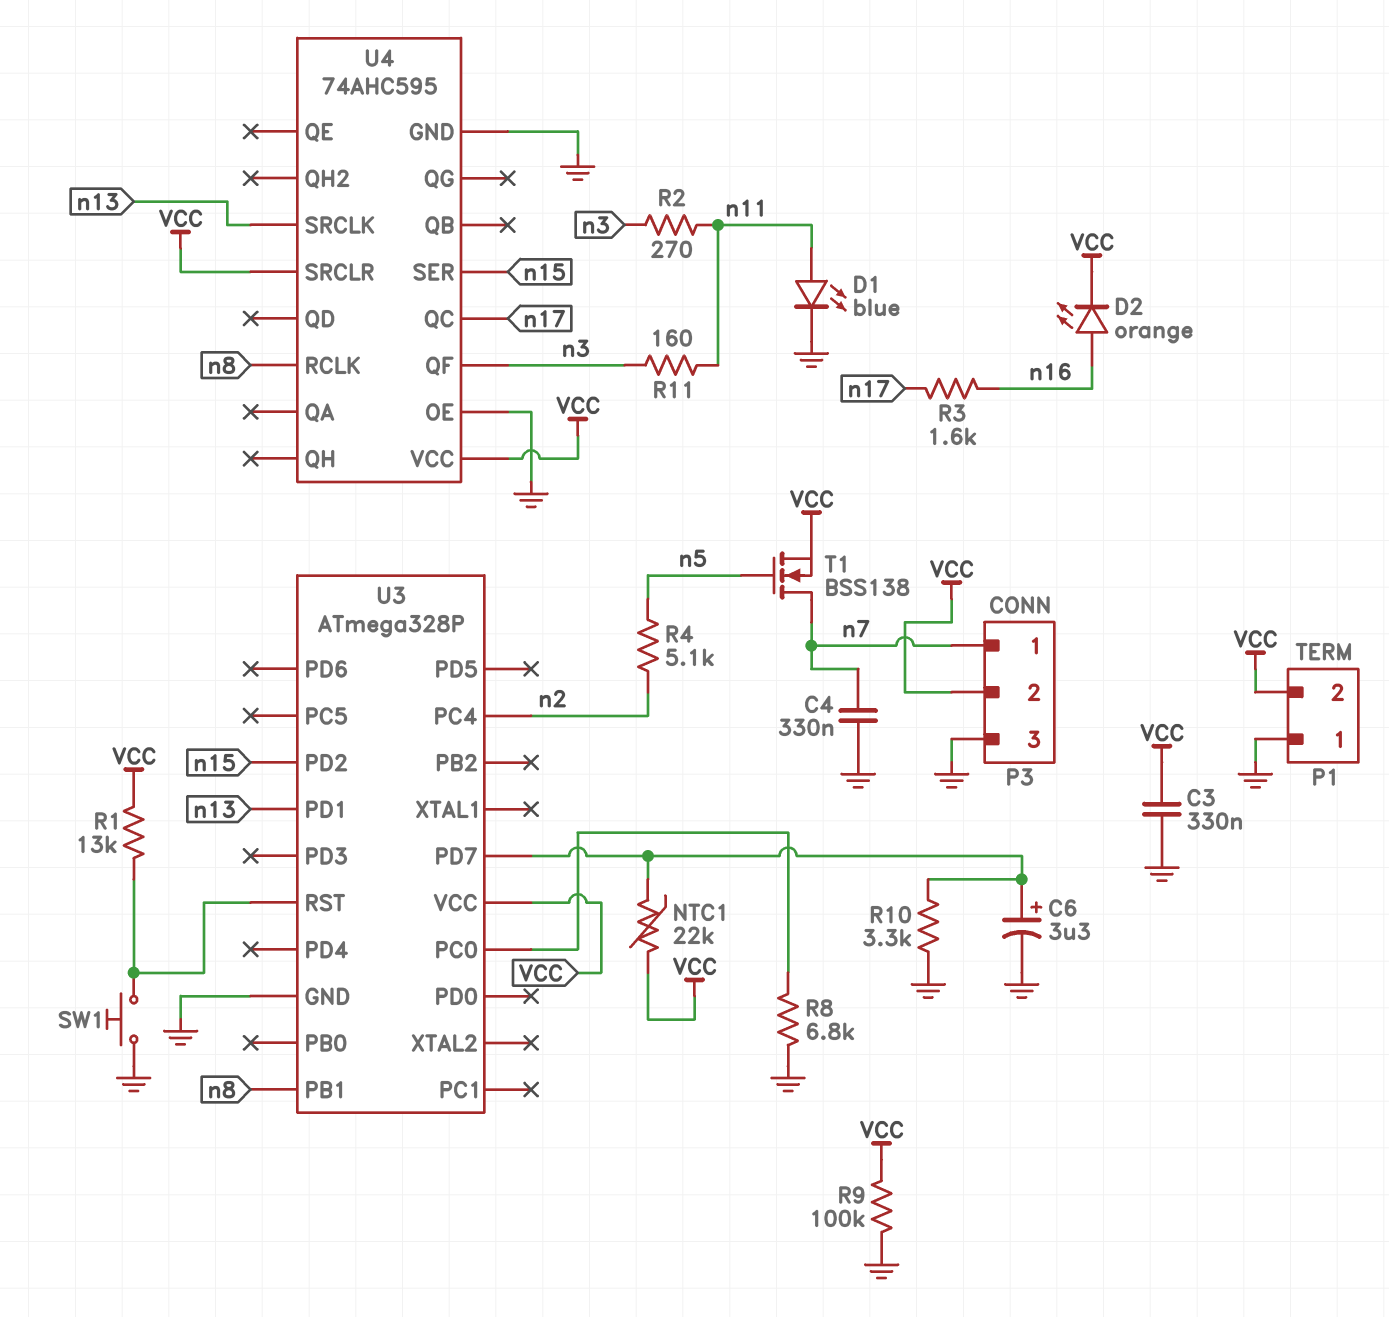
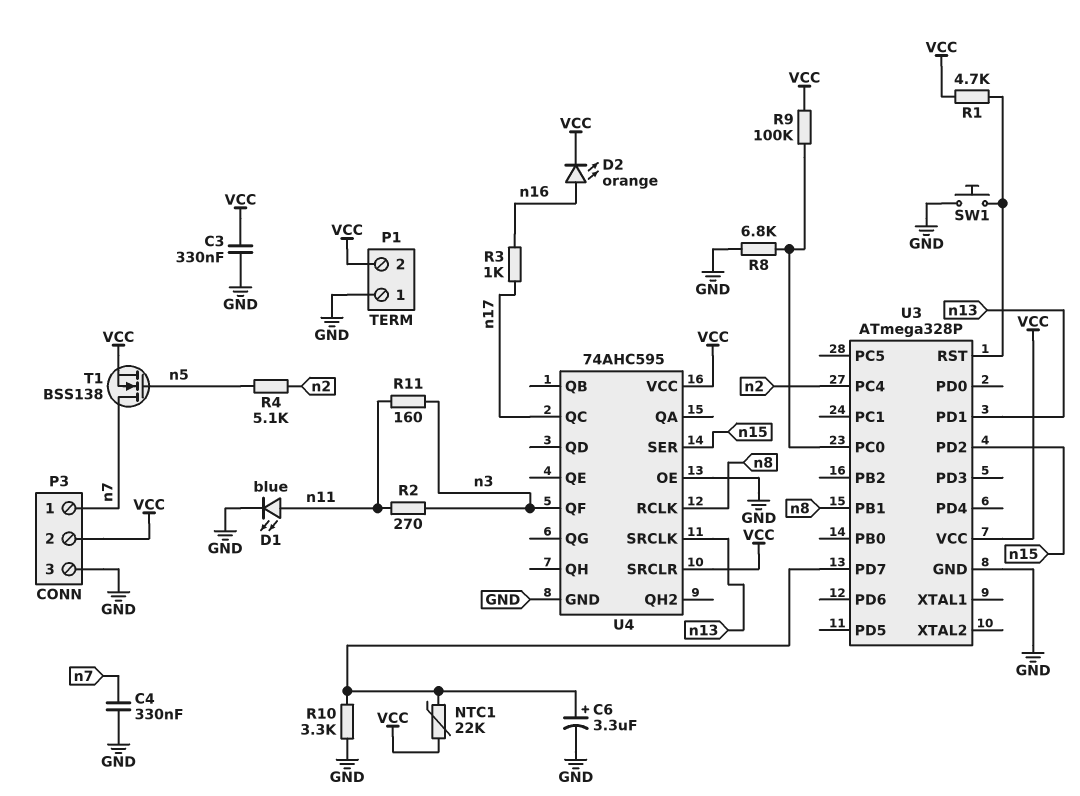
R1: 13k (U3/RST, VCC) -> 4.7k (U3/RST, VCC)
R3: 1.6k (n16, n17) -> 1k (n16, n17)
R9: 100k (GND, VCC) -> 100k (U3/PC0, VCC)

